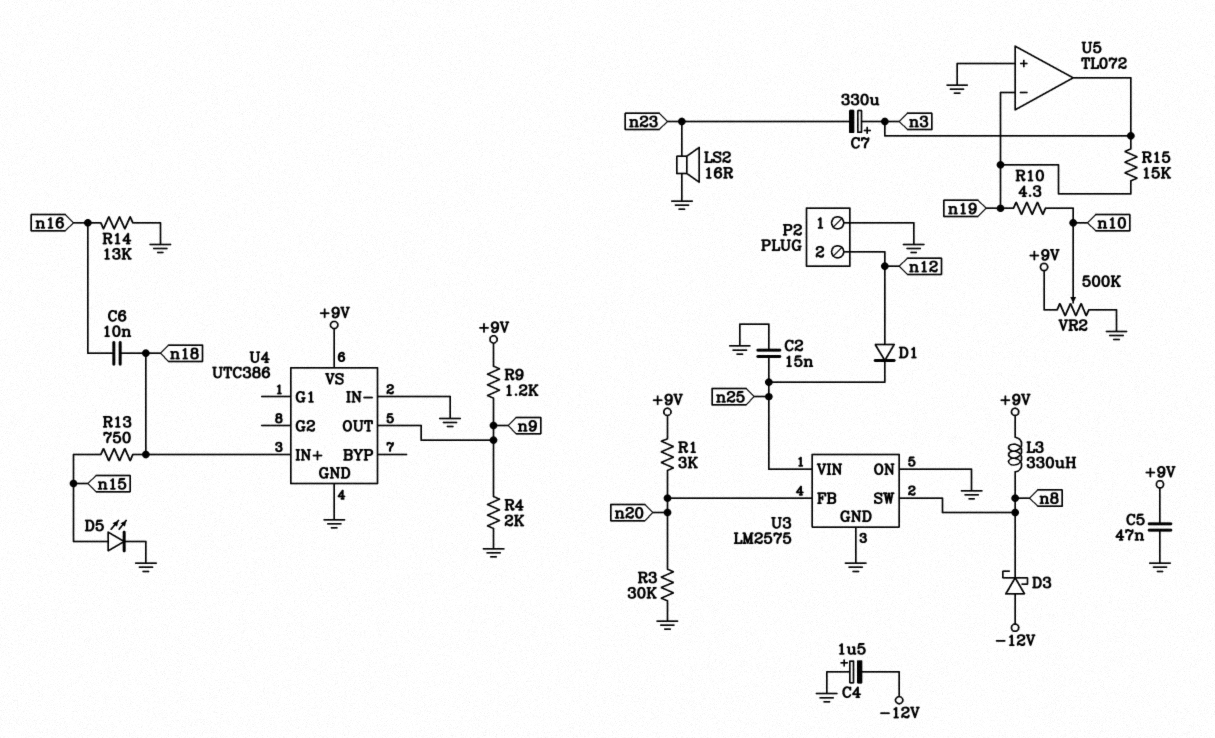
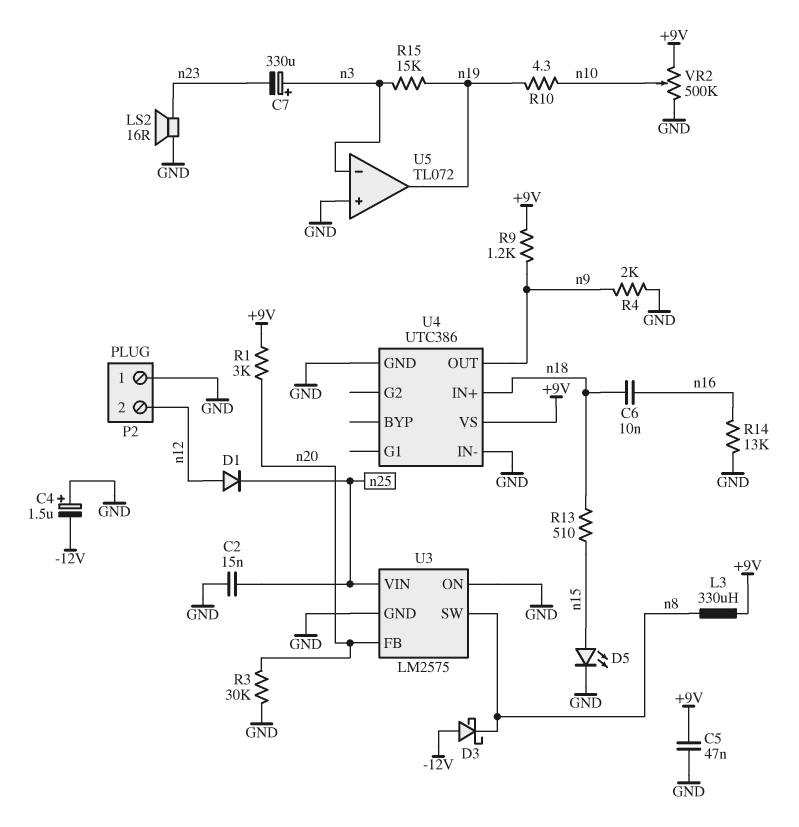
R13: 750 (n15, n18) -> 510 (n15, n18)
U5 pin in-: n19 -> n3
U5 pin out: n3 -> n19

